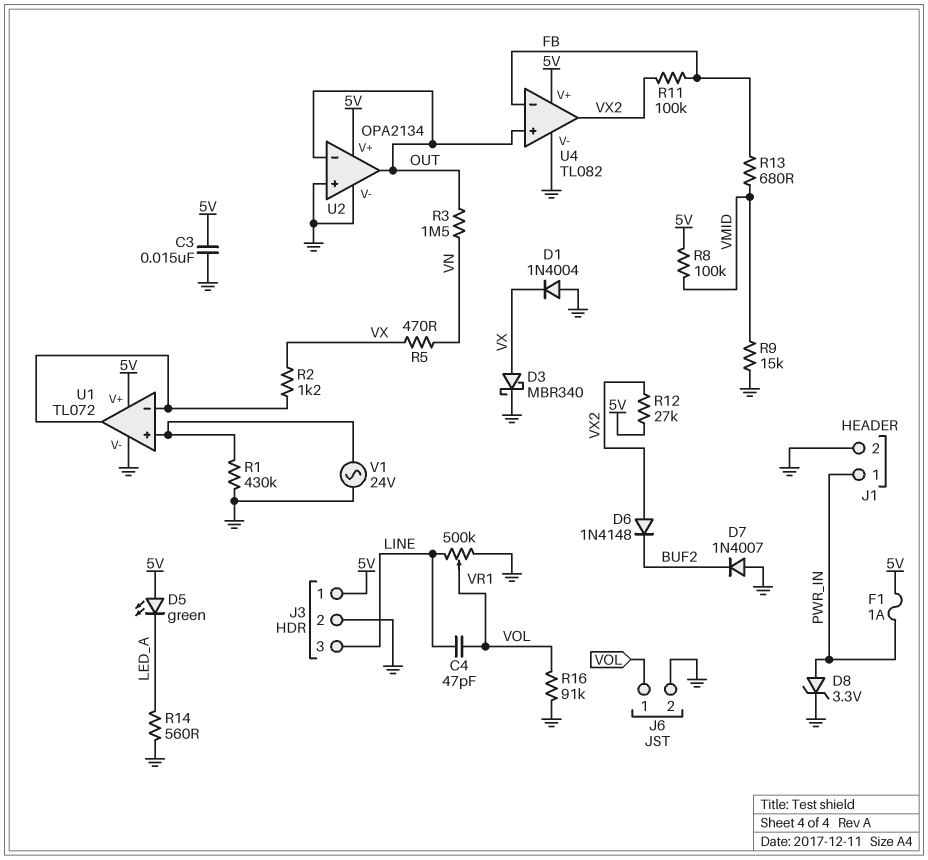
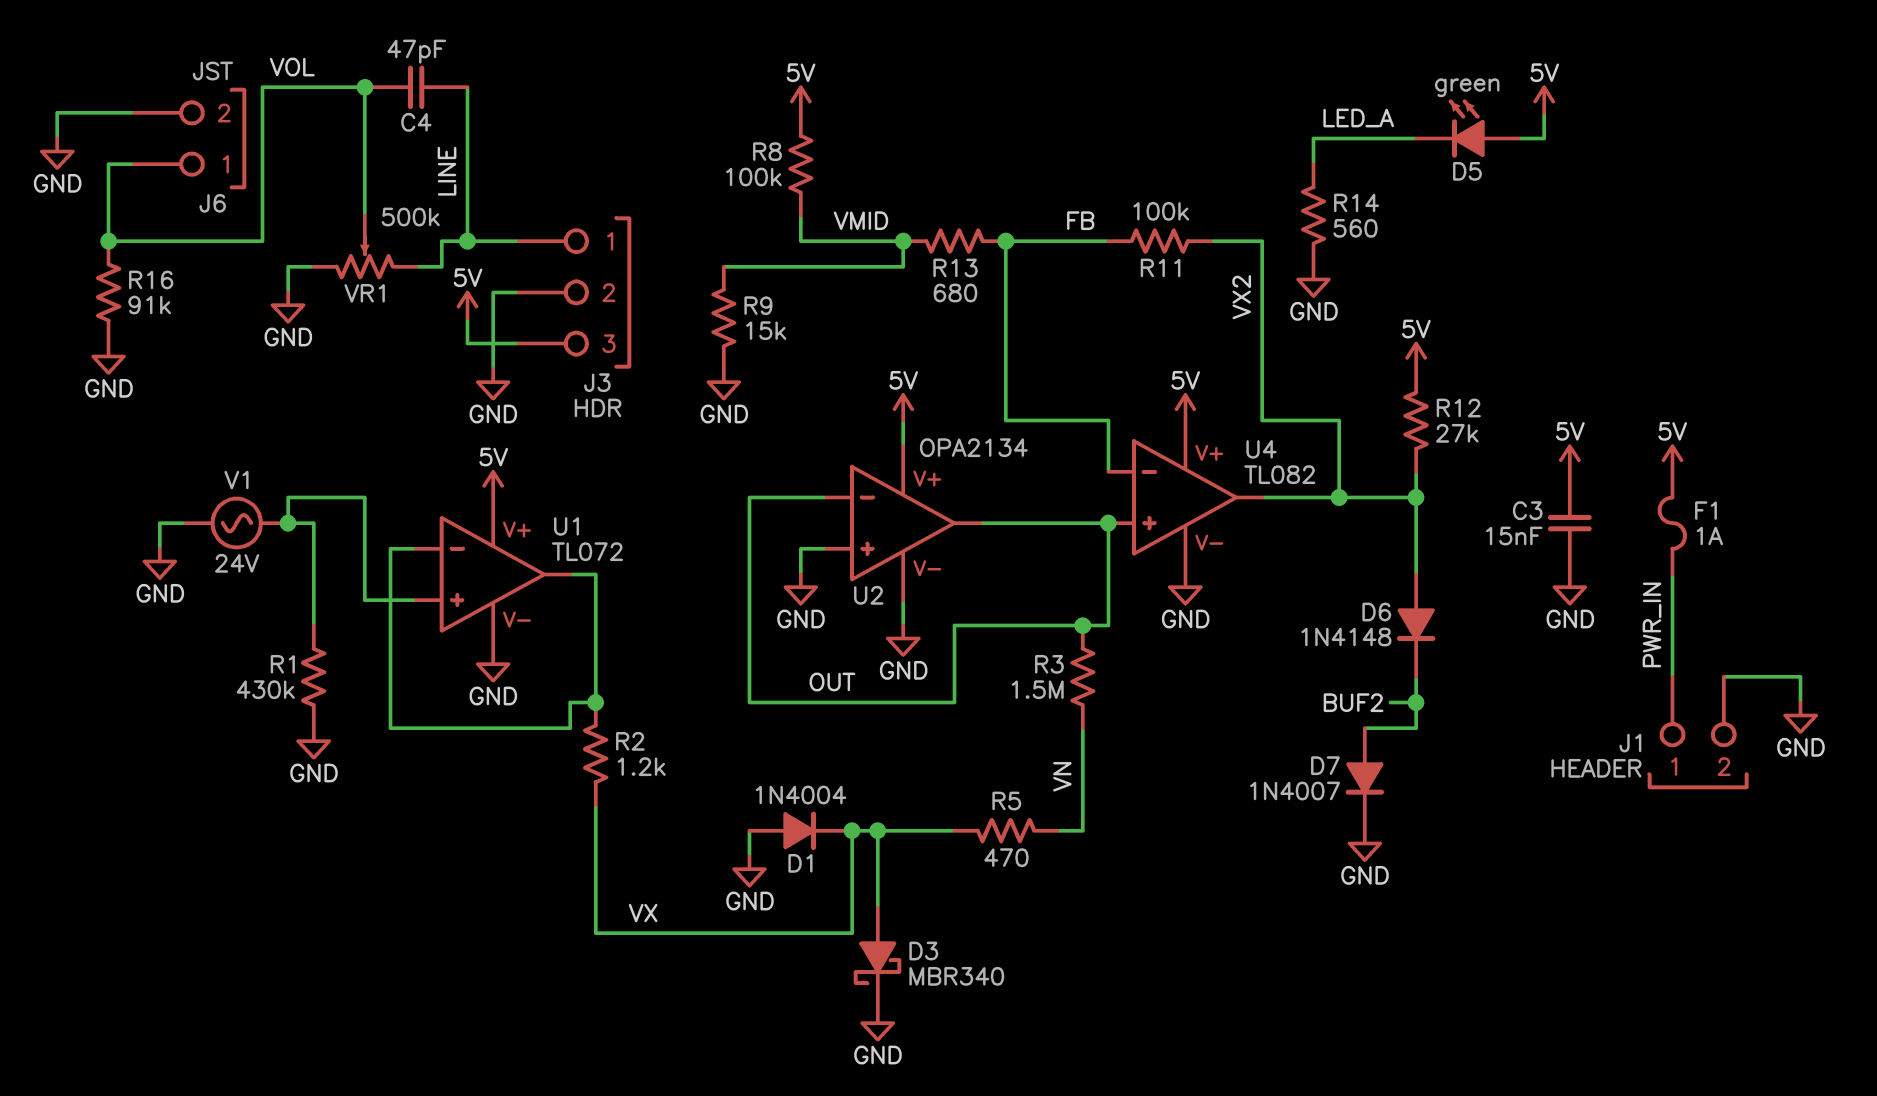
D7: diode 1N4007 (A GND, K BUF2) -> diode 1N4007 (A BUF2, K GND)
D8: zener 3.3V (A PWR_IN, K GND) -> none
J3 pin 1: 5V -> LINE
J3 pin 3: LINE -> 5V

